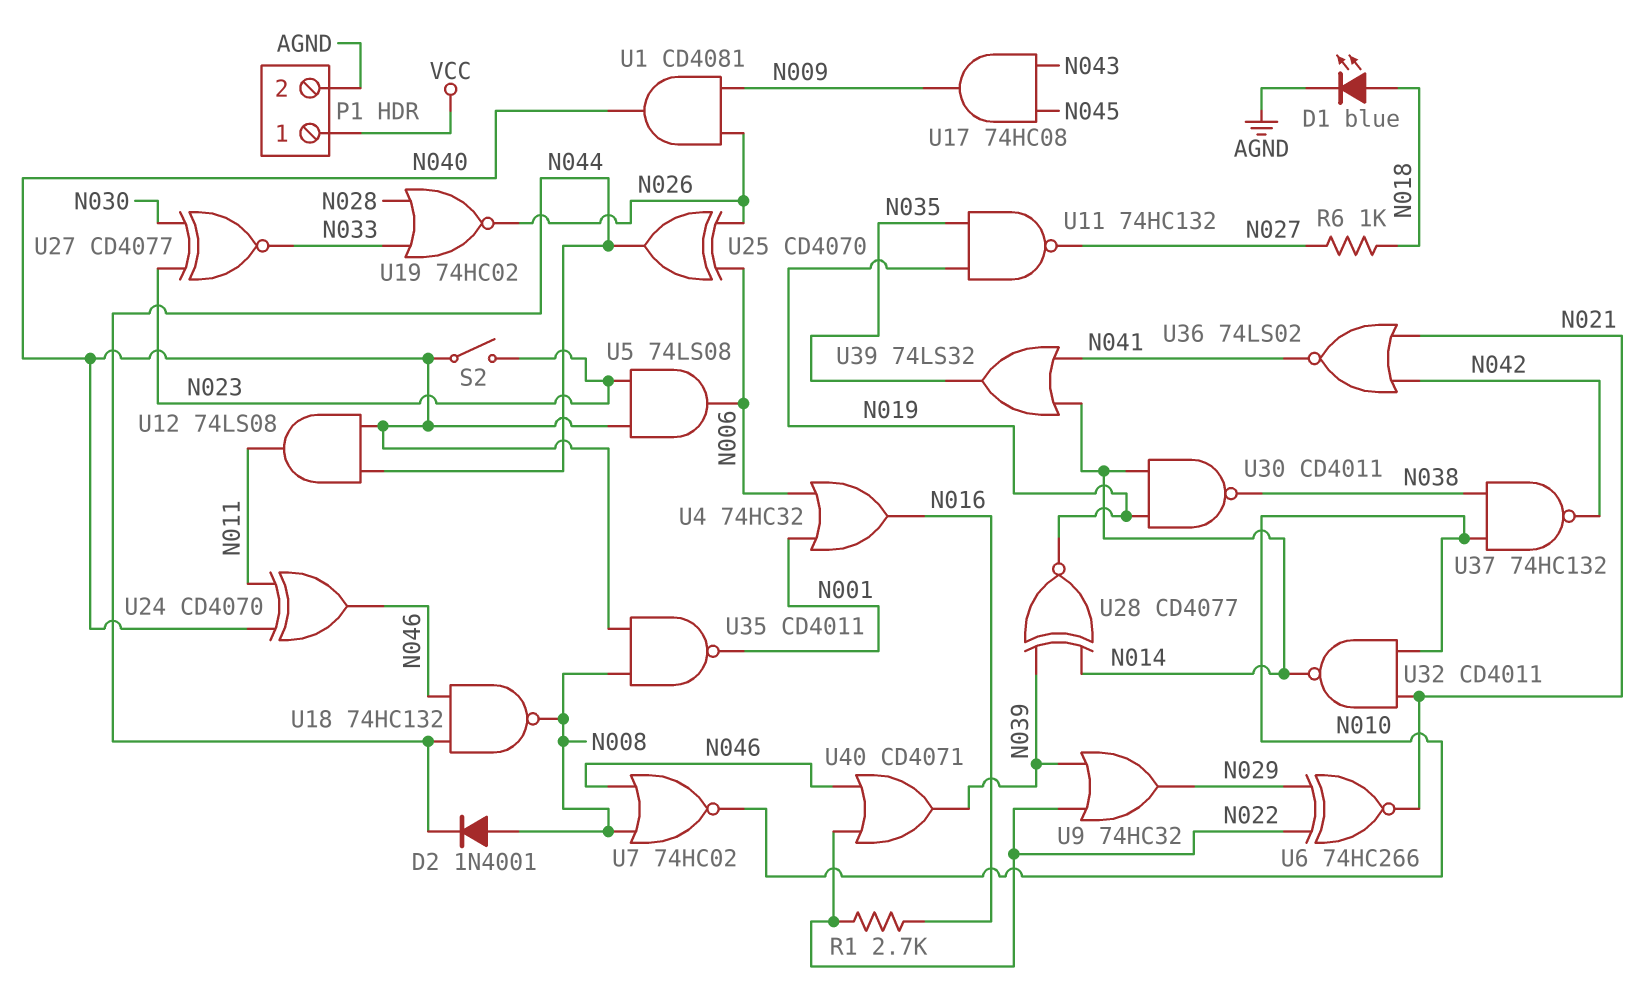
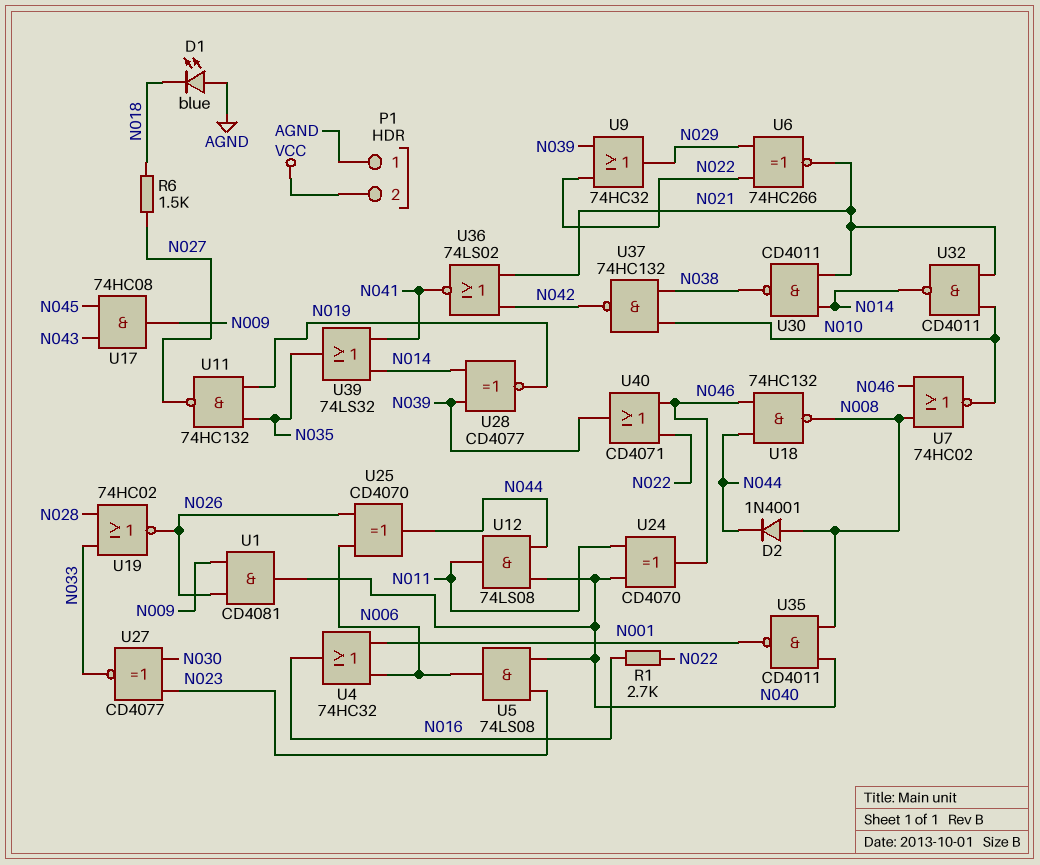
D1: LED blue (A N018, K AGND) -> LED blue (A AGND, K N018)
P1 pin 1: VCC -> AGND
P1 pin 2: AGND -> VCC
R6: 1k (N018, N027) -> 1.5k (N018, N027)
S2: switch (N023, N040) -> none
U30: NAND CD4011 (in N014, in N019, out N038) -> NAND CD4011 (in N014, in N021, out N038)

